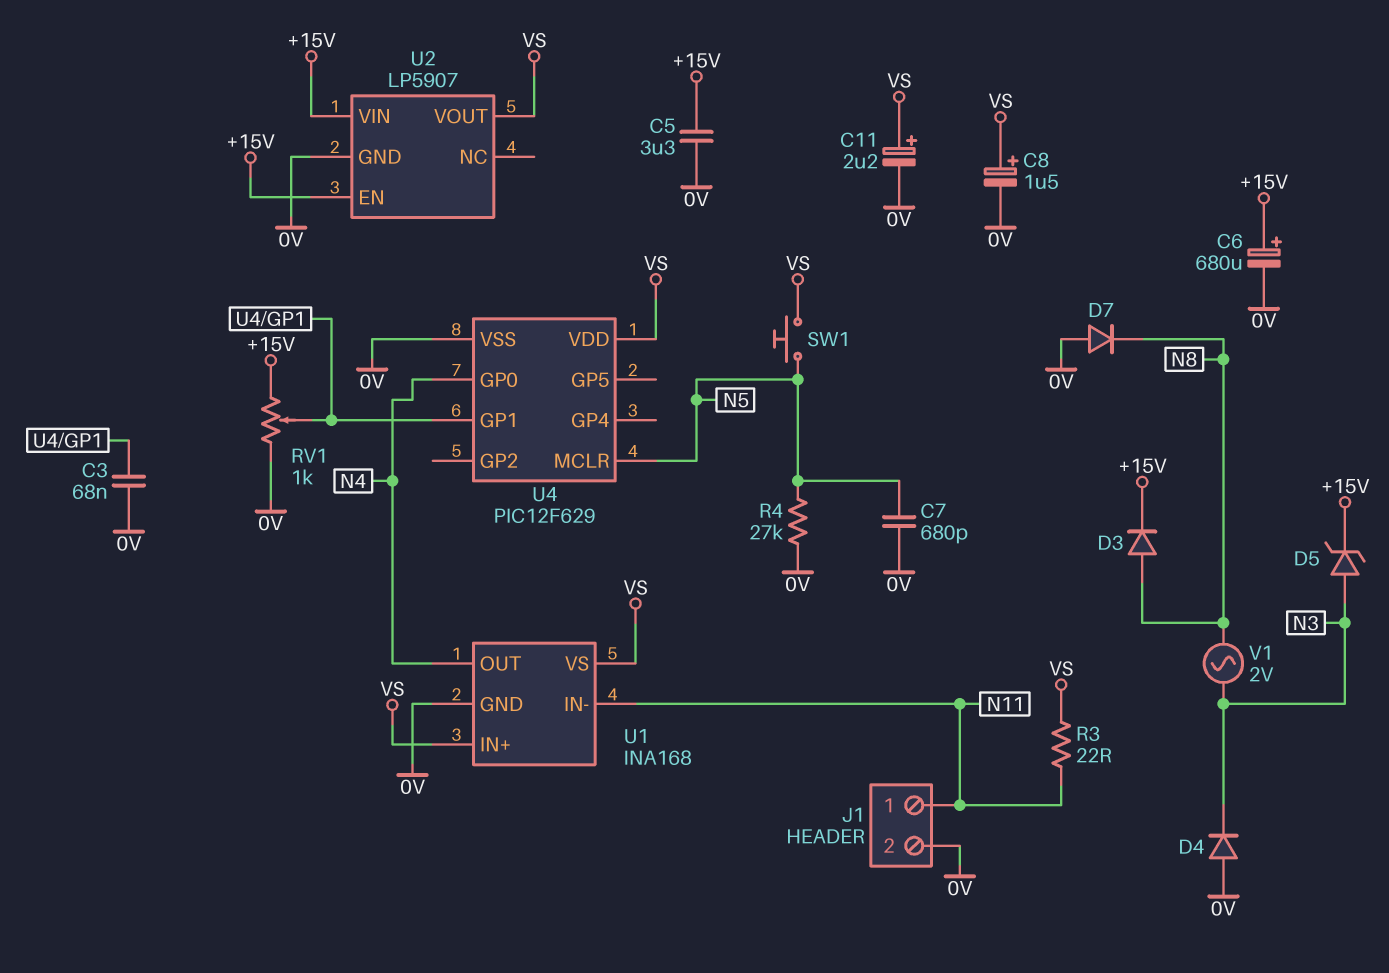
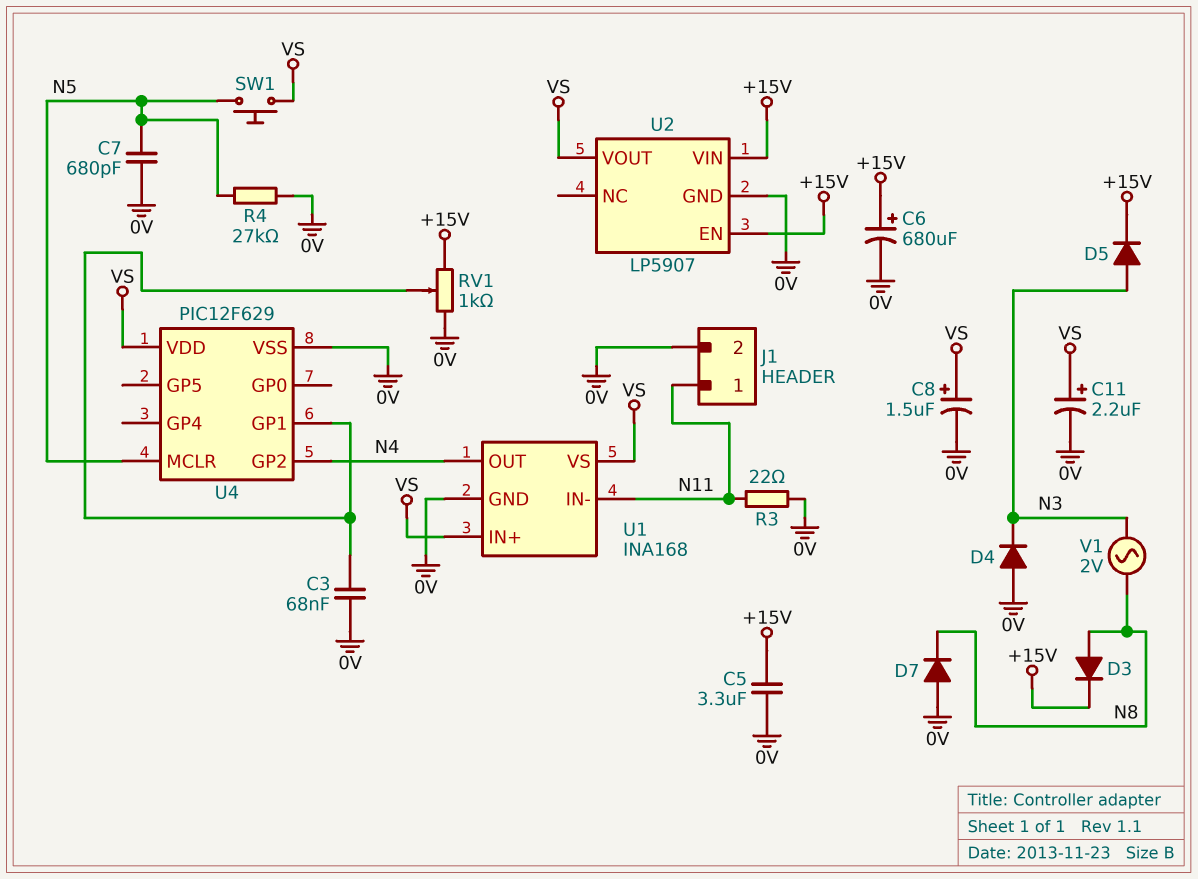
D5: zener (A N3, K +15V) -> diode (A N3, K +15V)
R3: 22 (N11, VS) -> 22 (0V, N11)
U4 pin GP0: N4 -> none
U4 pin GP2: none -> N4

